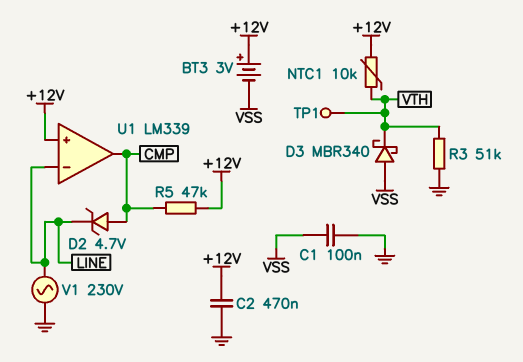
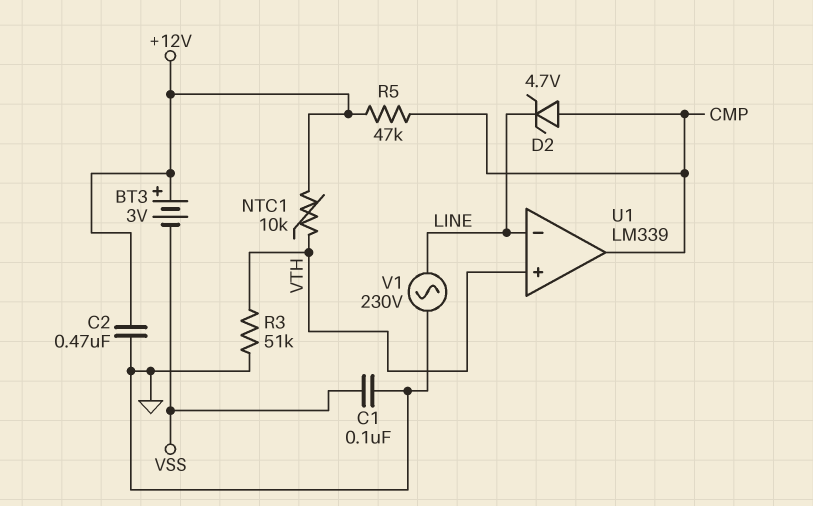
D3: schottky MBR340 (A VSS, K VTH) -> none
TP1: test point (VTH) -> none
U1 pin in+: +12V -> VTH

